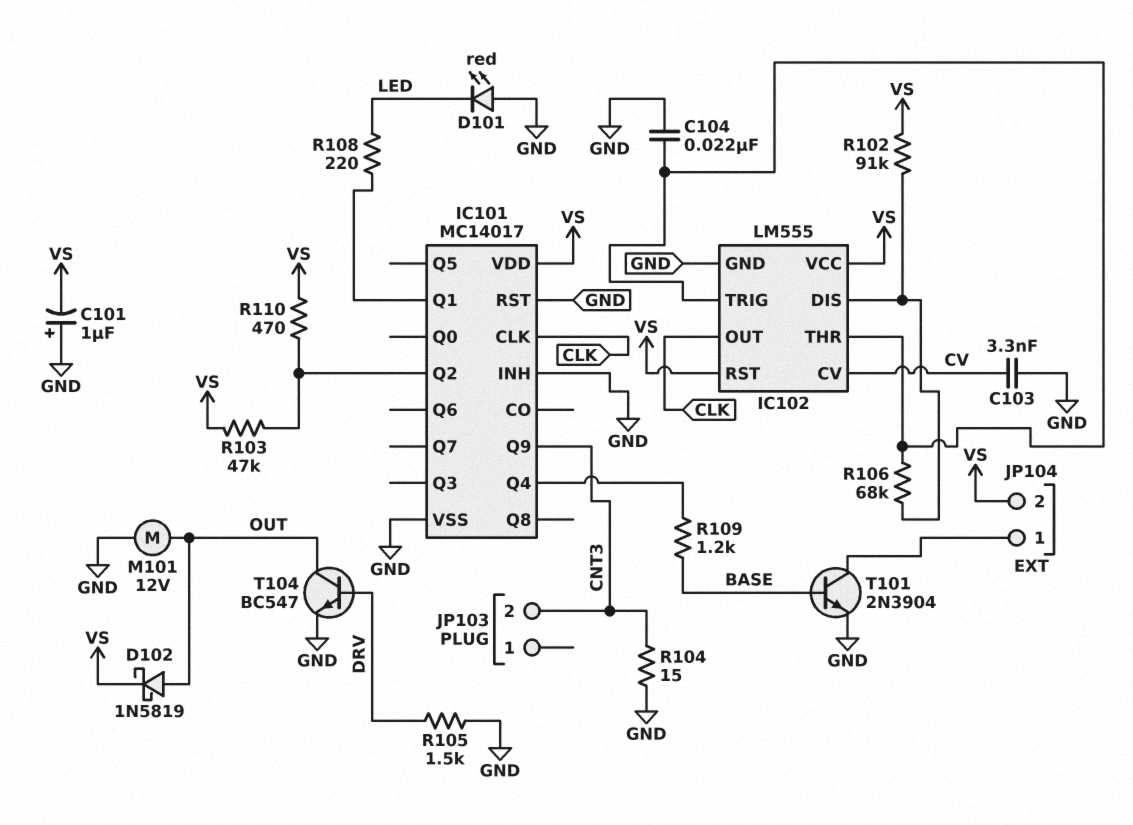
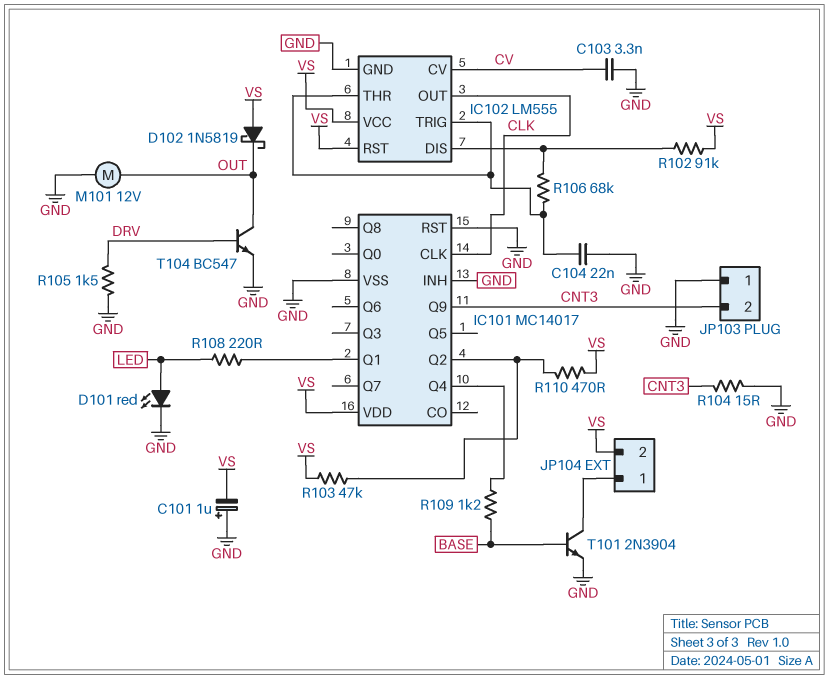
D101: LED red (A GND, K LED) -> LED red (A LED, K GND)
D102: schottky 1N5819 (A OUT, K VS) -> schottky 1N5819 (A VS, K OUT)
JP103 pin 1: none -> GND

